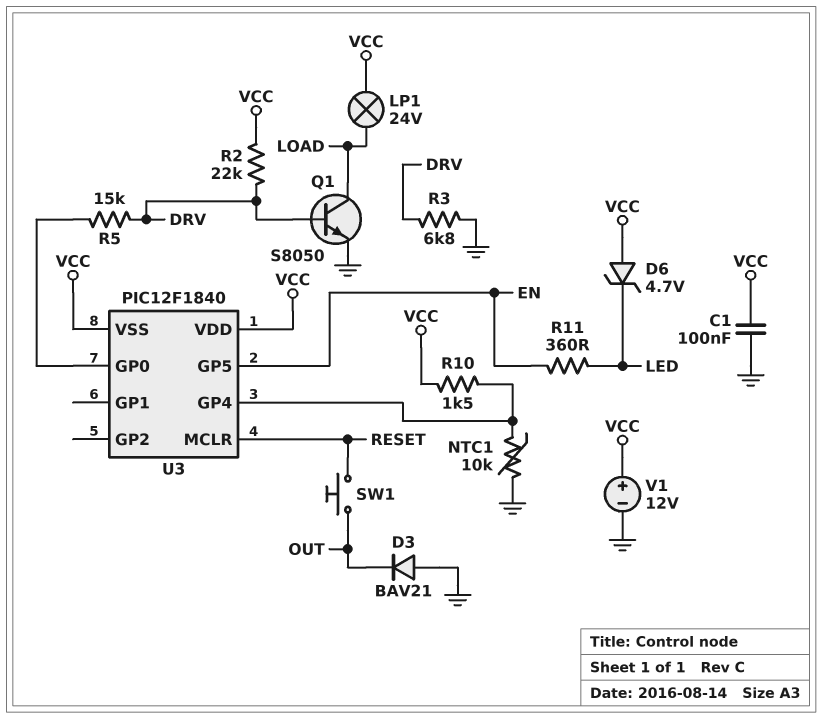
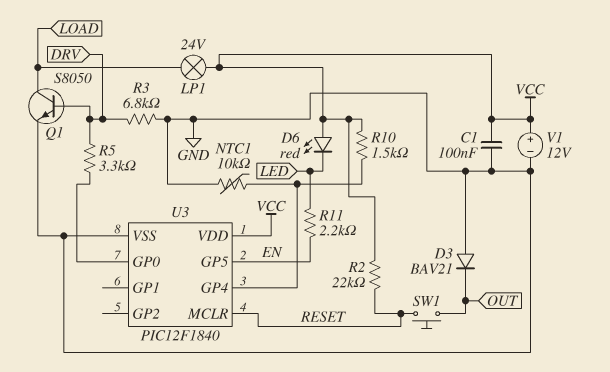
D6: zener 4.7V (A VCC, K LED) -> LED red (A VCC, K LED)
R2: 22k (DRV, VCC) -> 22k (RESET, VCC)
R5: 15k (DRV, U3/GP0) -> 3.3k (DRV, U3/GP0)
R11: 360 (EN, LED) -> 2.2k (EN, LED)
U3 pin VSS: VCC -> GND

